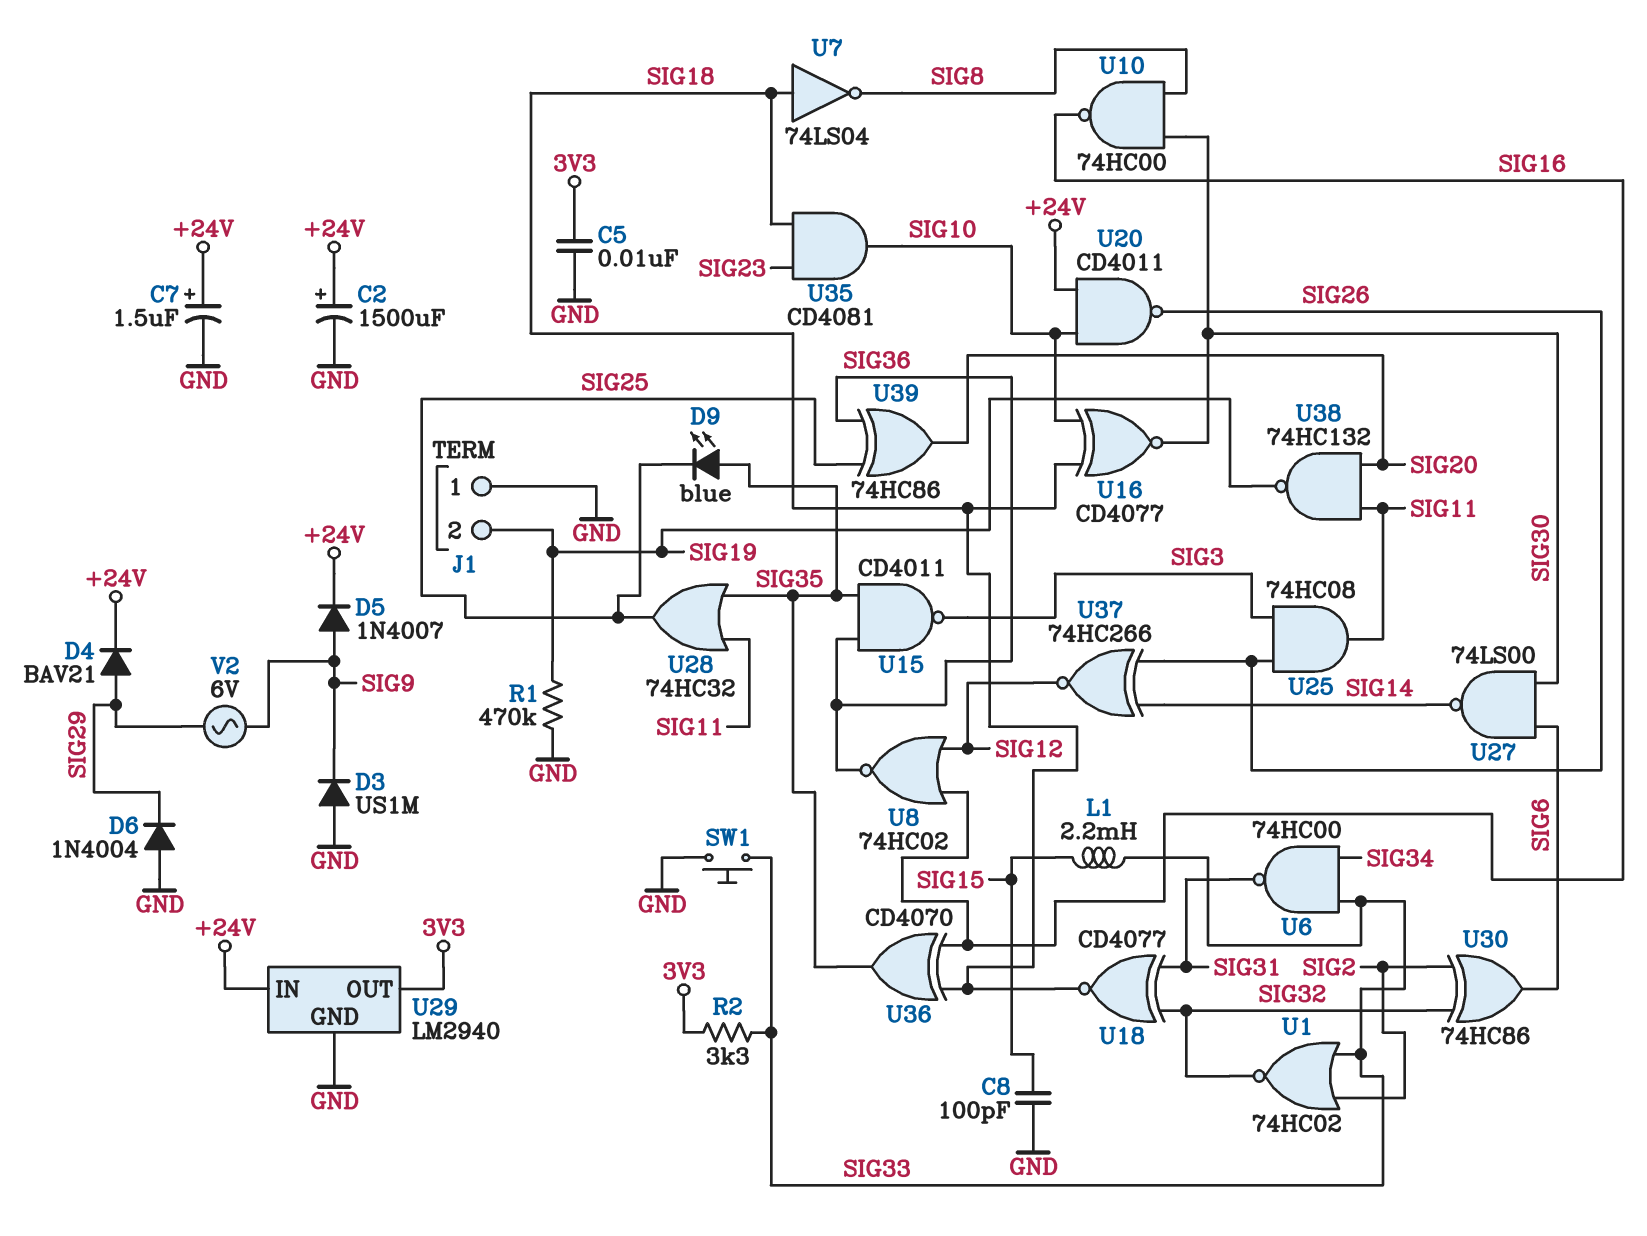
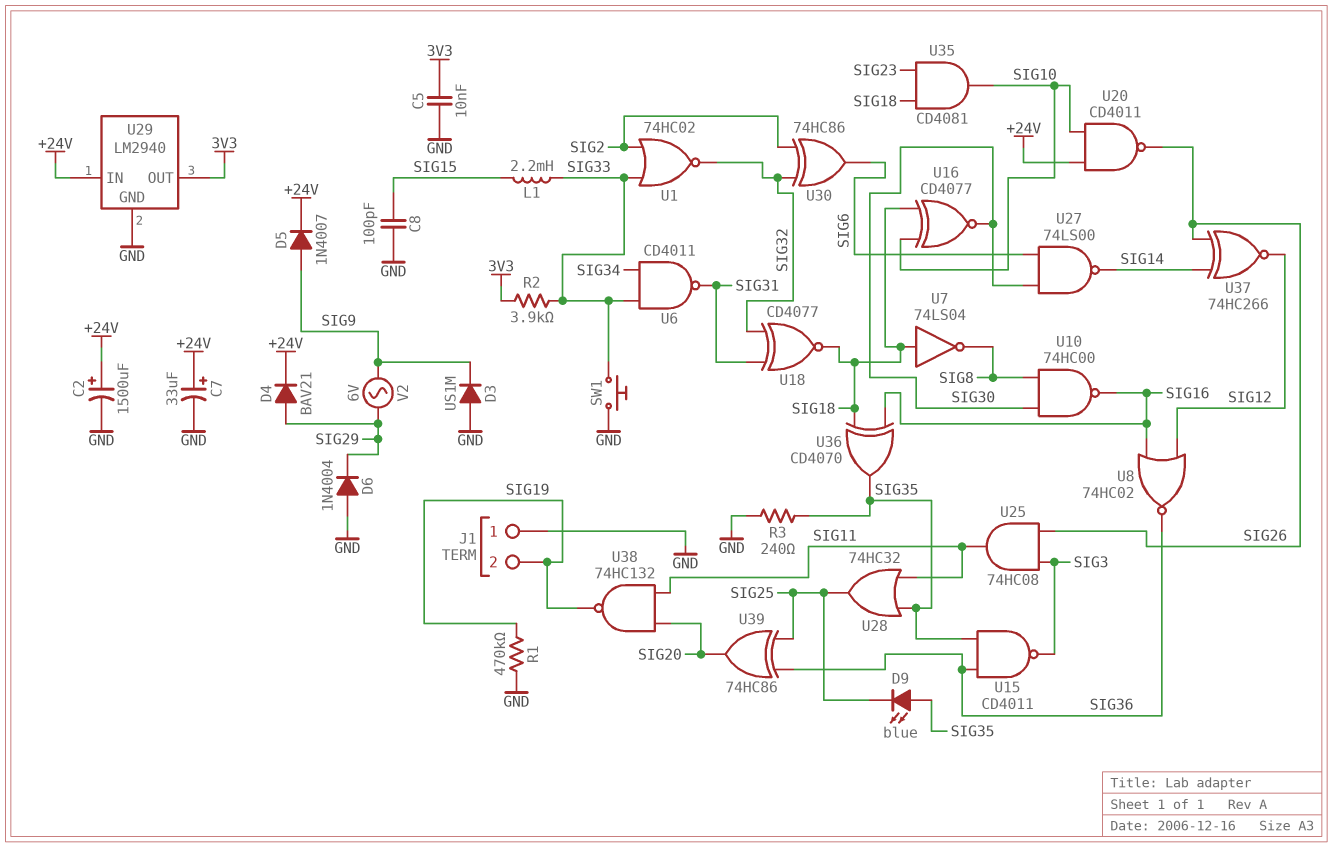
C7: 1.5uF (plus +24V, minus GND) -> 33uF (plus +24V, minus GND)
R2: 3.3k (3V3, SIG33) -> 3.9k (3V3, SIG33)
R3: none -> 240 (GND, SIG35)
U6: NAND 74HC00 (in SIG33, in SIG34, out SIG31) -> NAND CD4011 (in SIG33, in SIG34, out SIG31)

